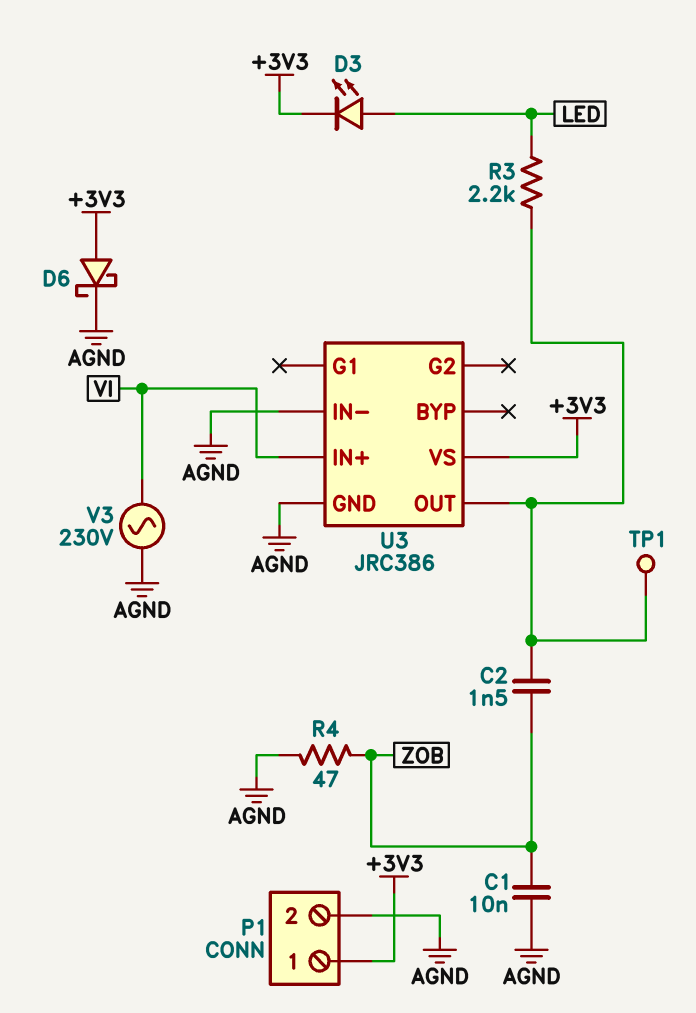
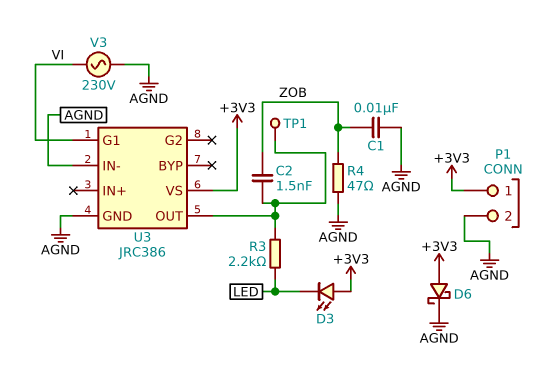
D3: LED (A LED, K +3V3) -> LED (A +3V3, K LED)
U3 pin G1: none -> VI
U3 pin IN+: VI -> none

